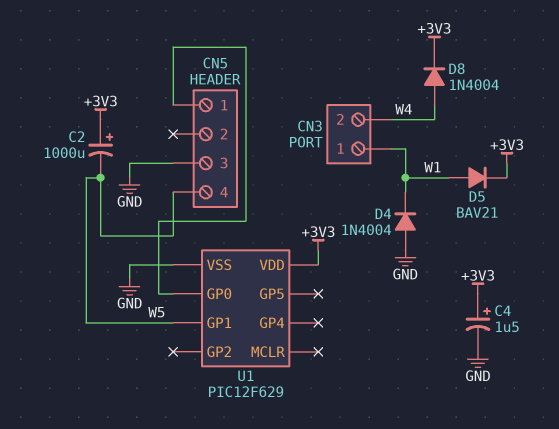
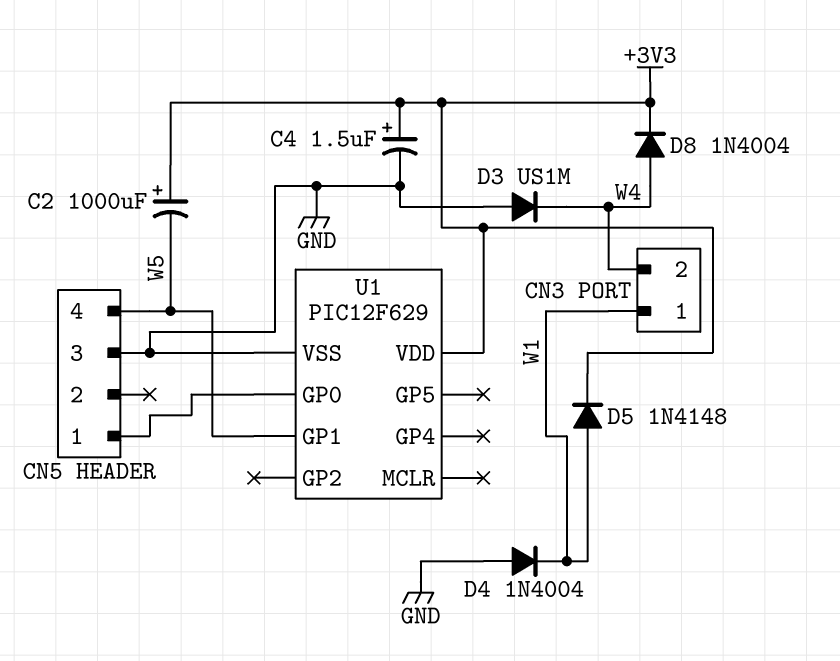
D3: none -> diode US1M (A GND, K W4)
D5: diode BAV21 (A W1, K +3V3) -> diode 1N4148 (A W1, K +3V3)

